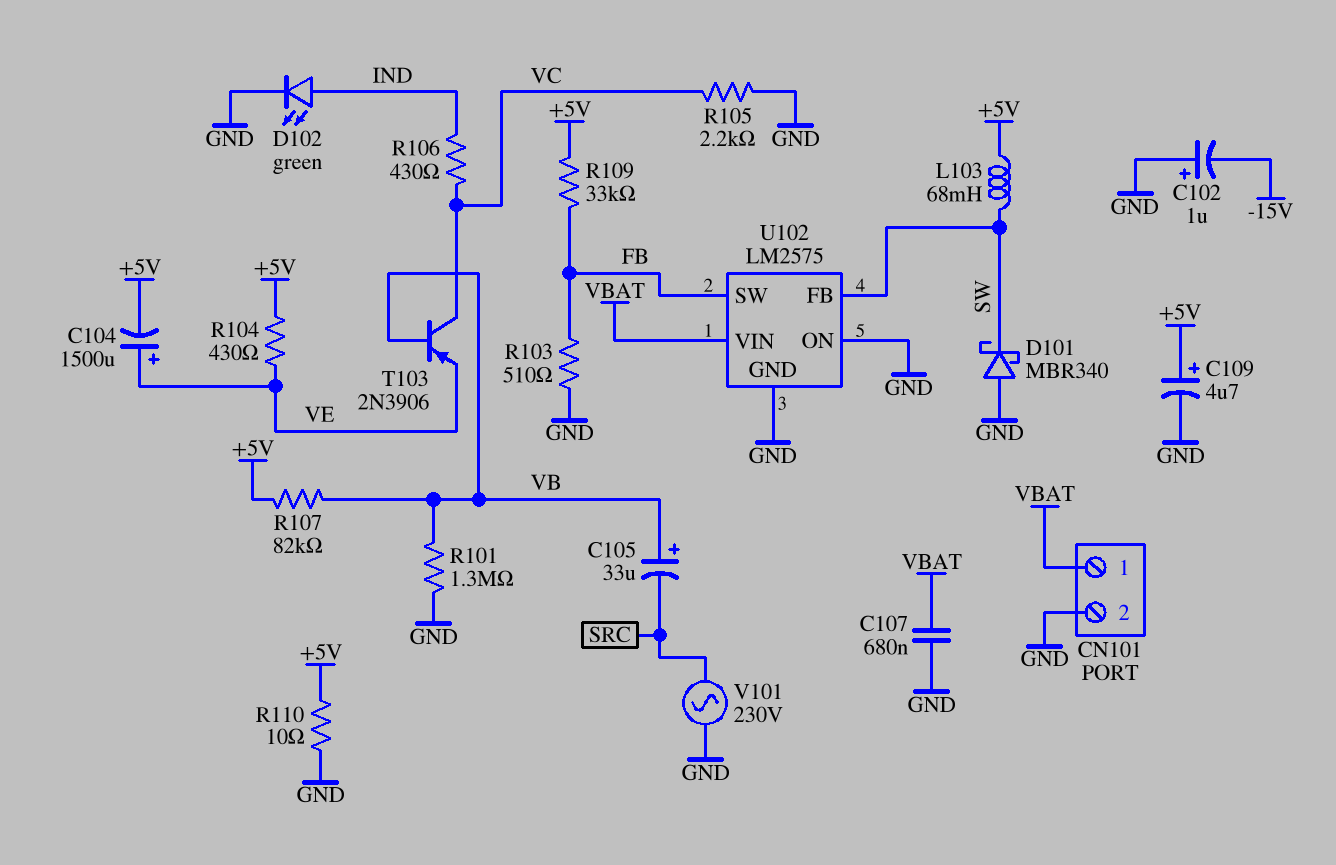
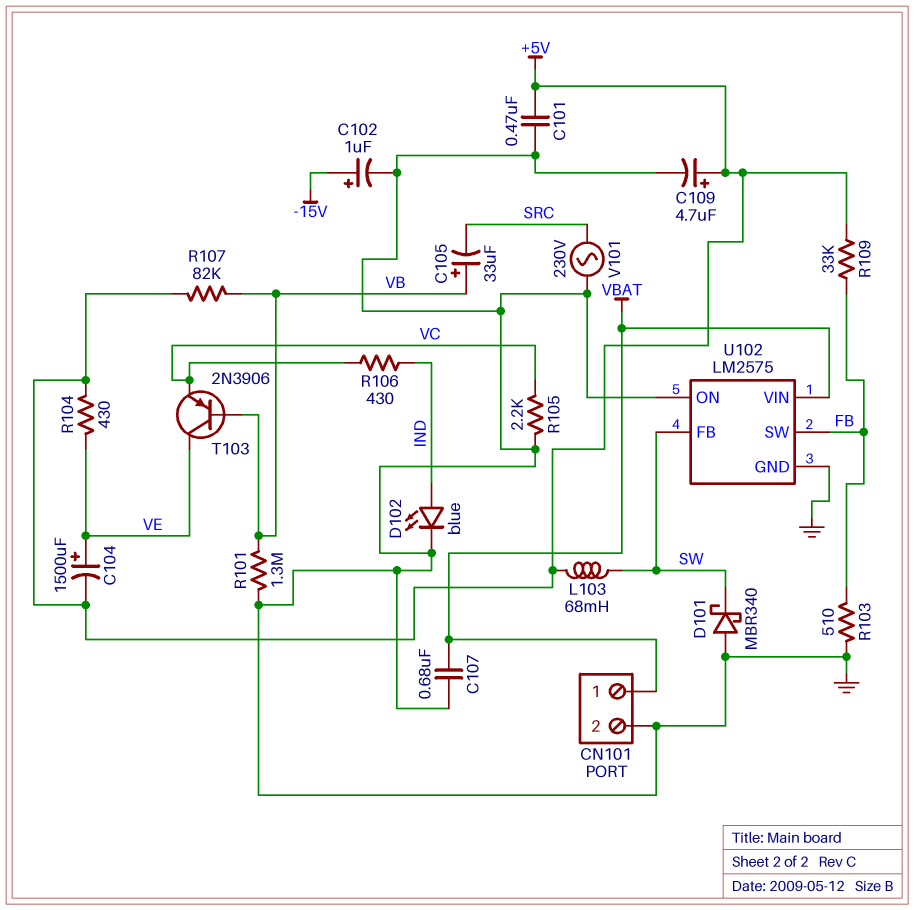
C101: none -> 470nF (+5V, GND)
C102: 1uF (plus GND, minus -15V) -> 1uF (plus -15V, minus GND)
D102: LED green (A IND, K GND) -> LED blue (A IND, K GND)
R110: 10 (+5V, GND) -> none
T103: PNP 2N3906 (B VB, C VC, E VE) -> PNP 2N3906 (B VB, C VE, E VC)

